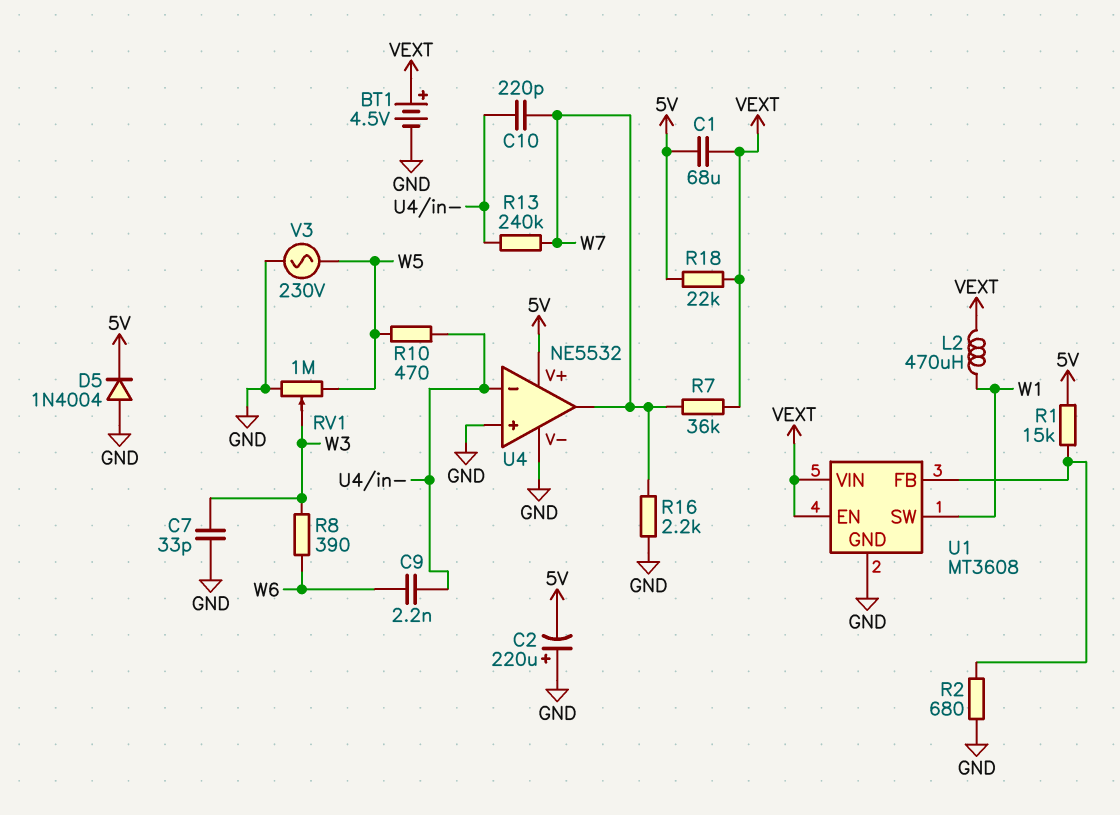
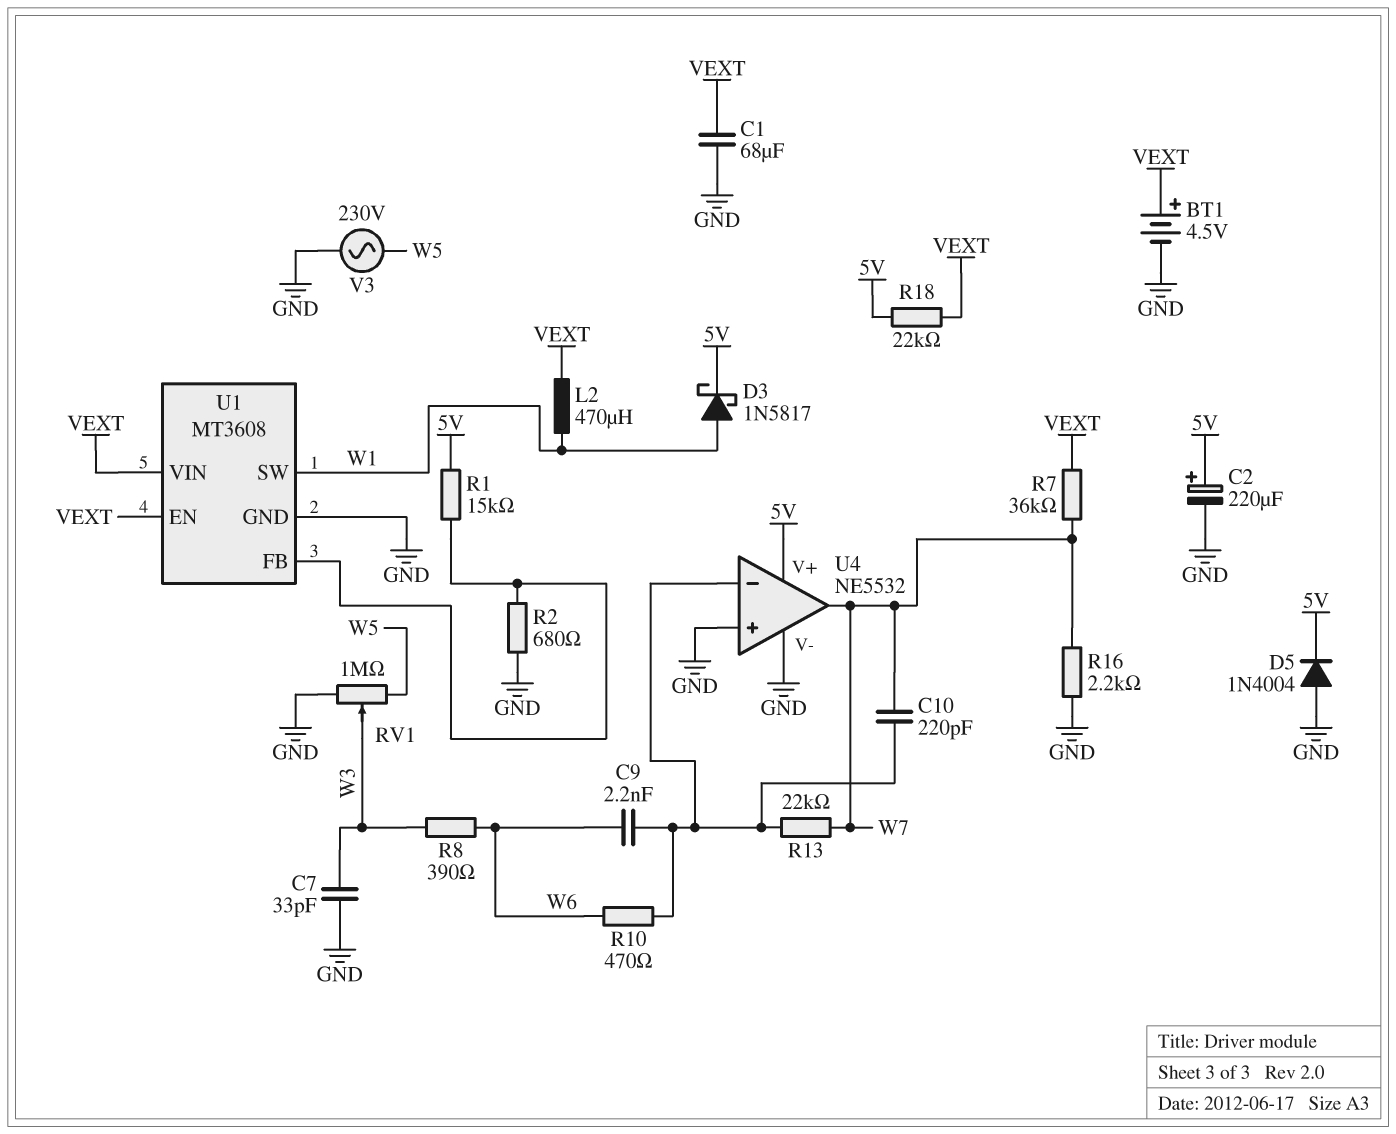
C1: 68uF (5V, VEXT) -> 68uF (GND, VEXT)
C2: 220uF (plus GND, minus 5V) -> 220uF (plus 5V, minus GND)
D3: none -> schottky 1N5817 (A W1, K 5V)
R10: 470 (U4/in-, W5) -> 470 (U4/in-, W6)
R13: 240k (U4/in-, W7) -> 22k (U4/in-, W7)

